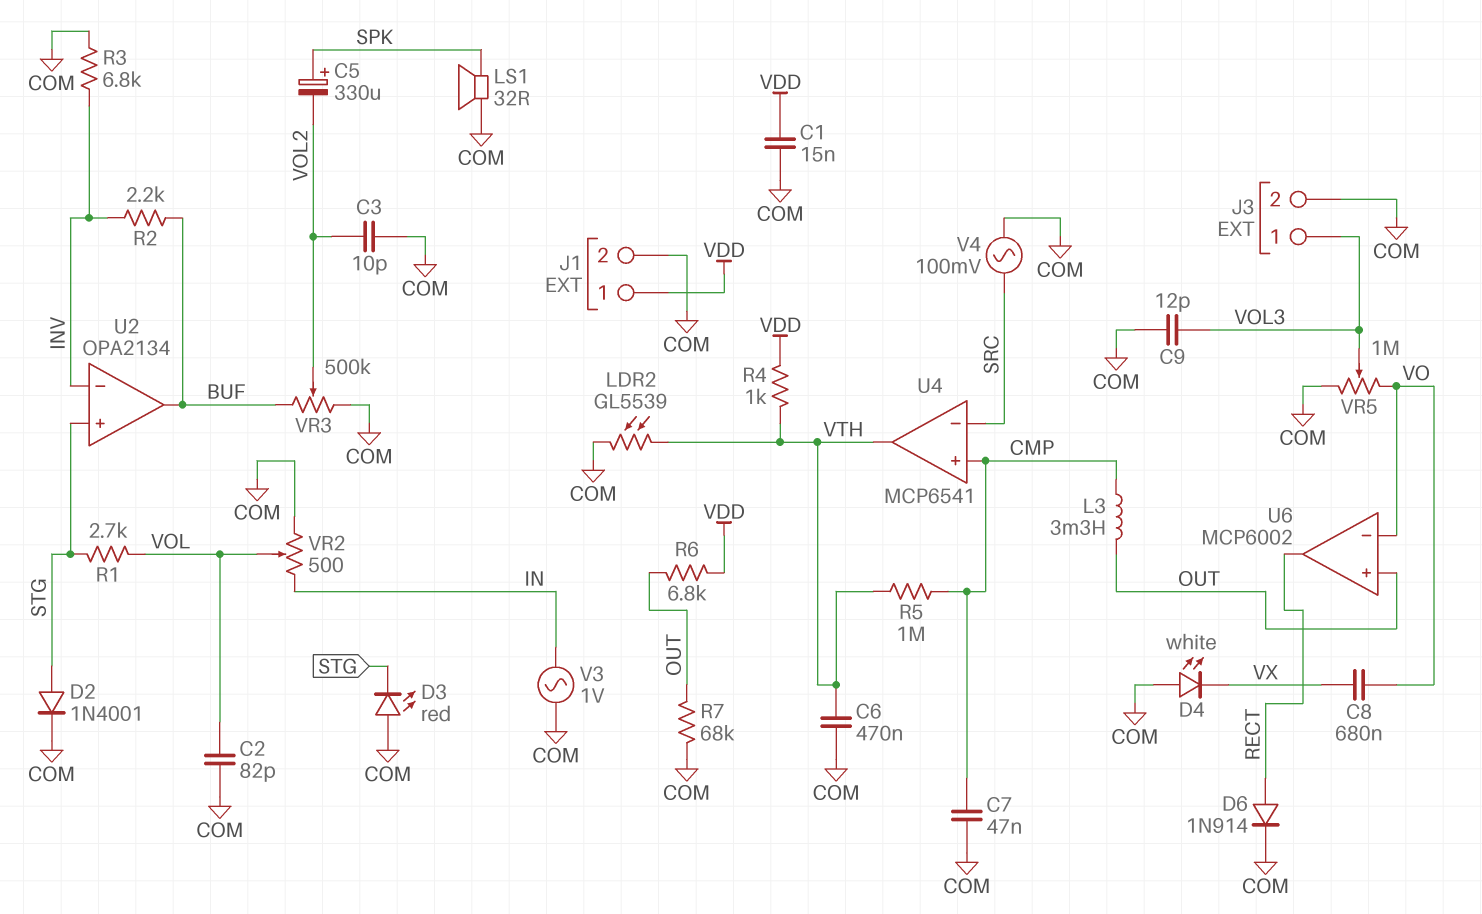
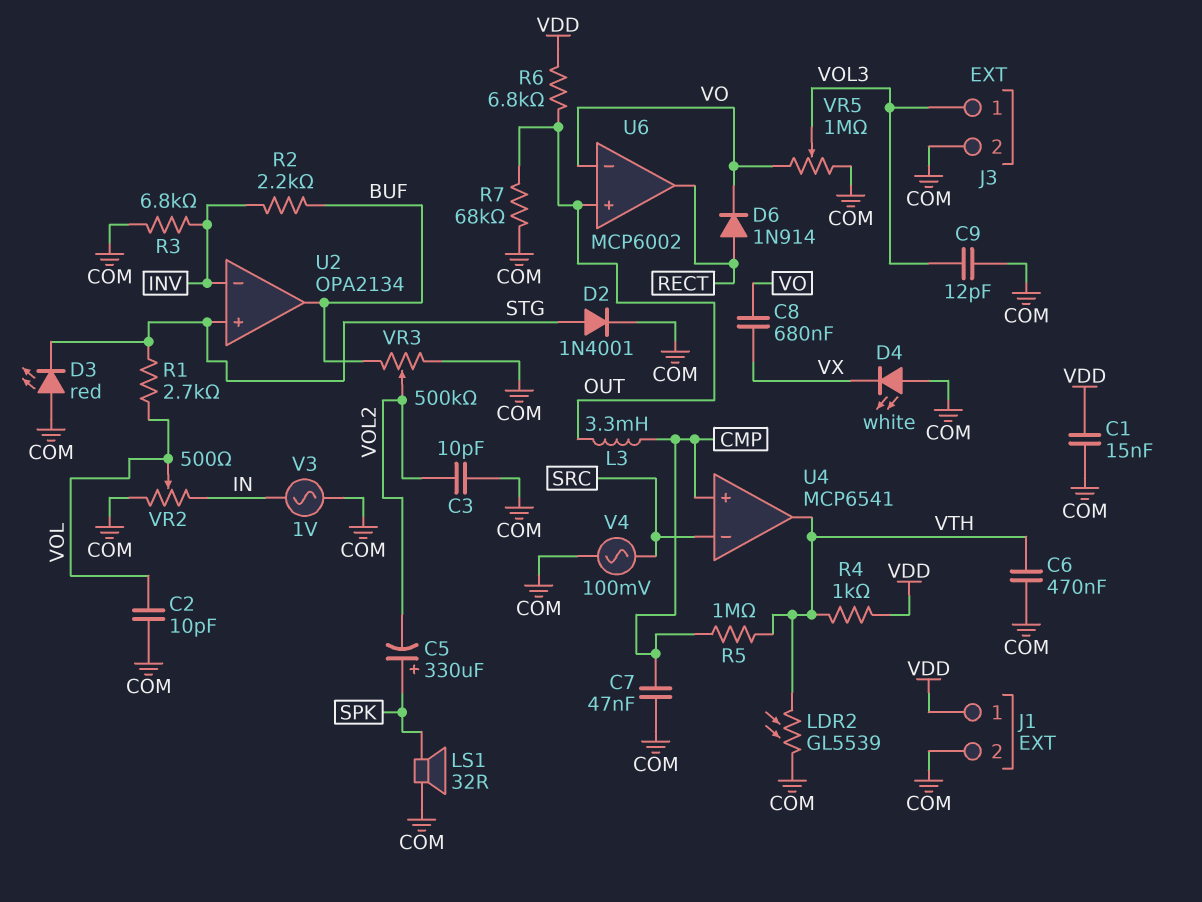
C2: 82pF (COM, VOL) -> 10pF (COM, VOL)
D6: diode 1N914 (A RECT, K COM) -> diode 1N914 (A RECT, K VO)

